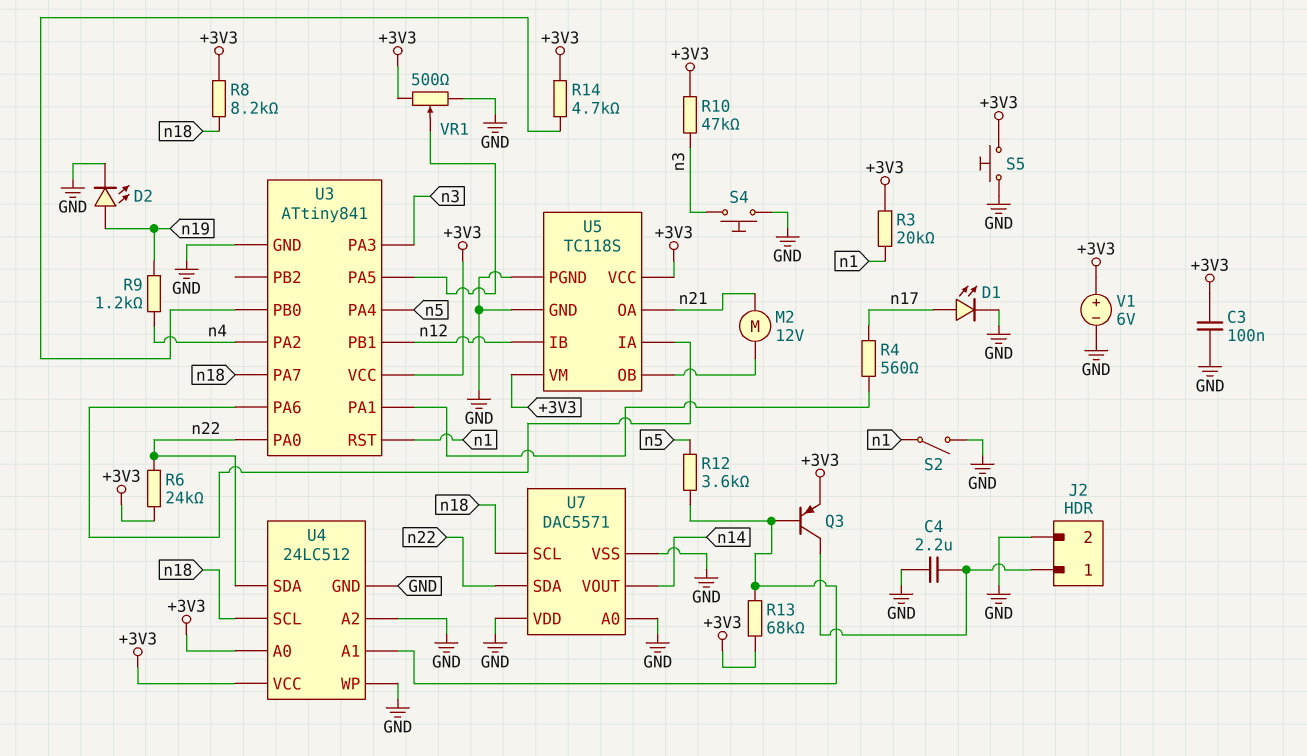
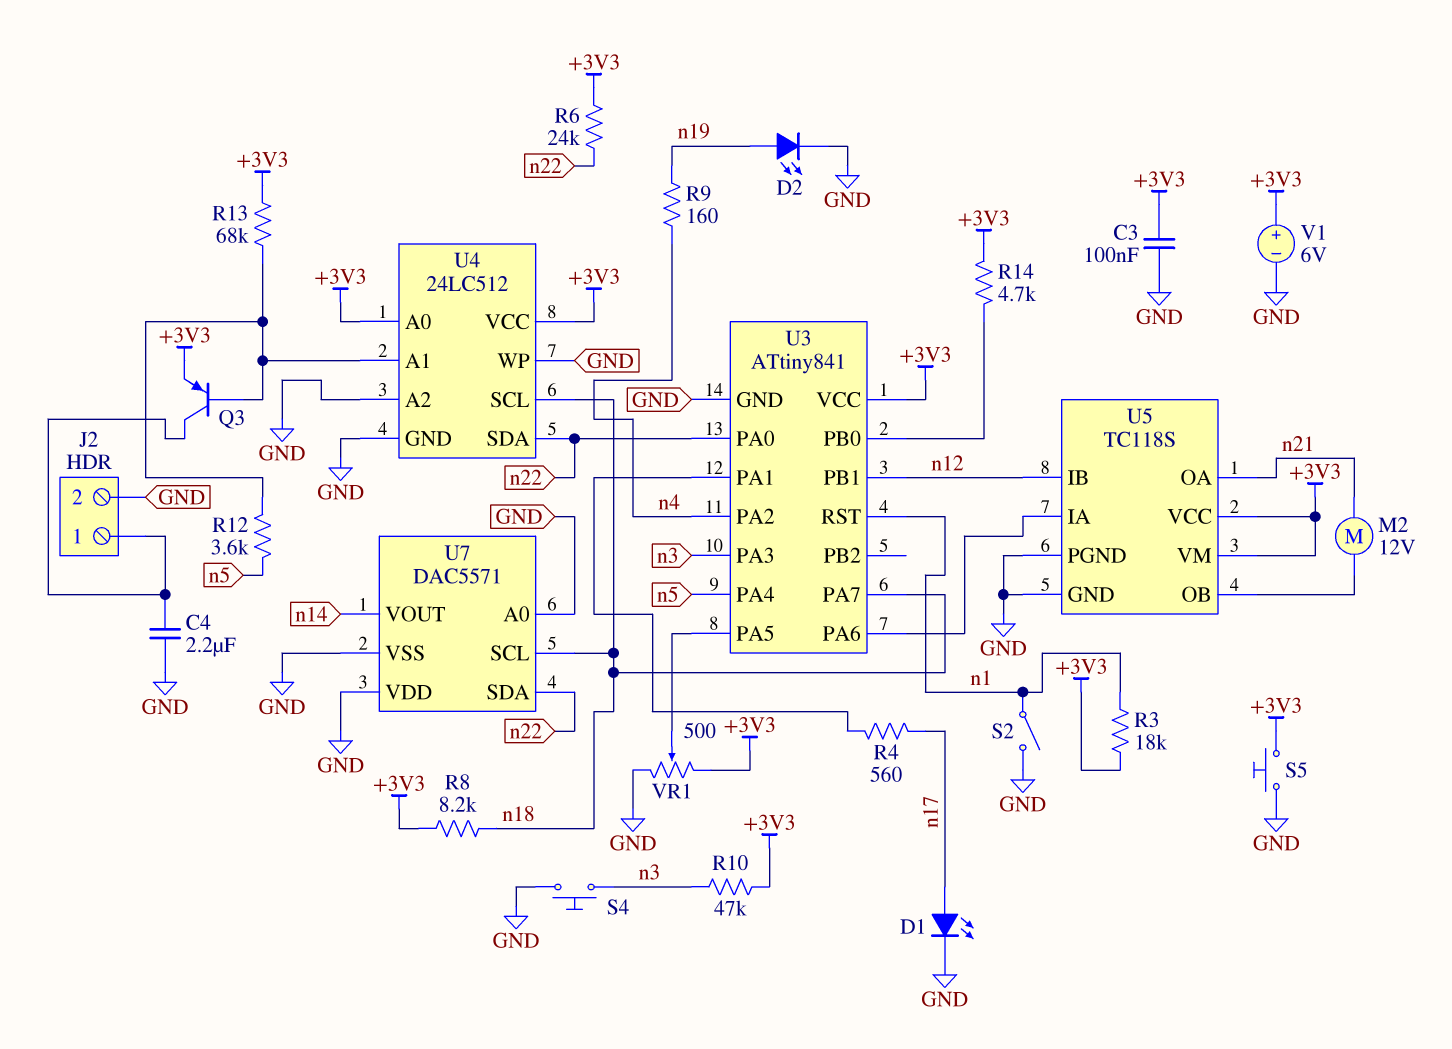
R3: 20k (+3V3, n1) -> 18k (+3V3, n1)
R9: 1.2k (n4, n19) -> 160 (n4, n19)

